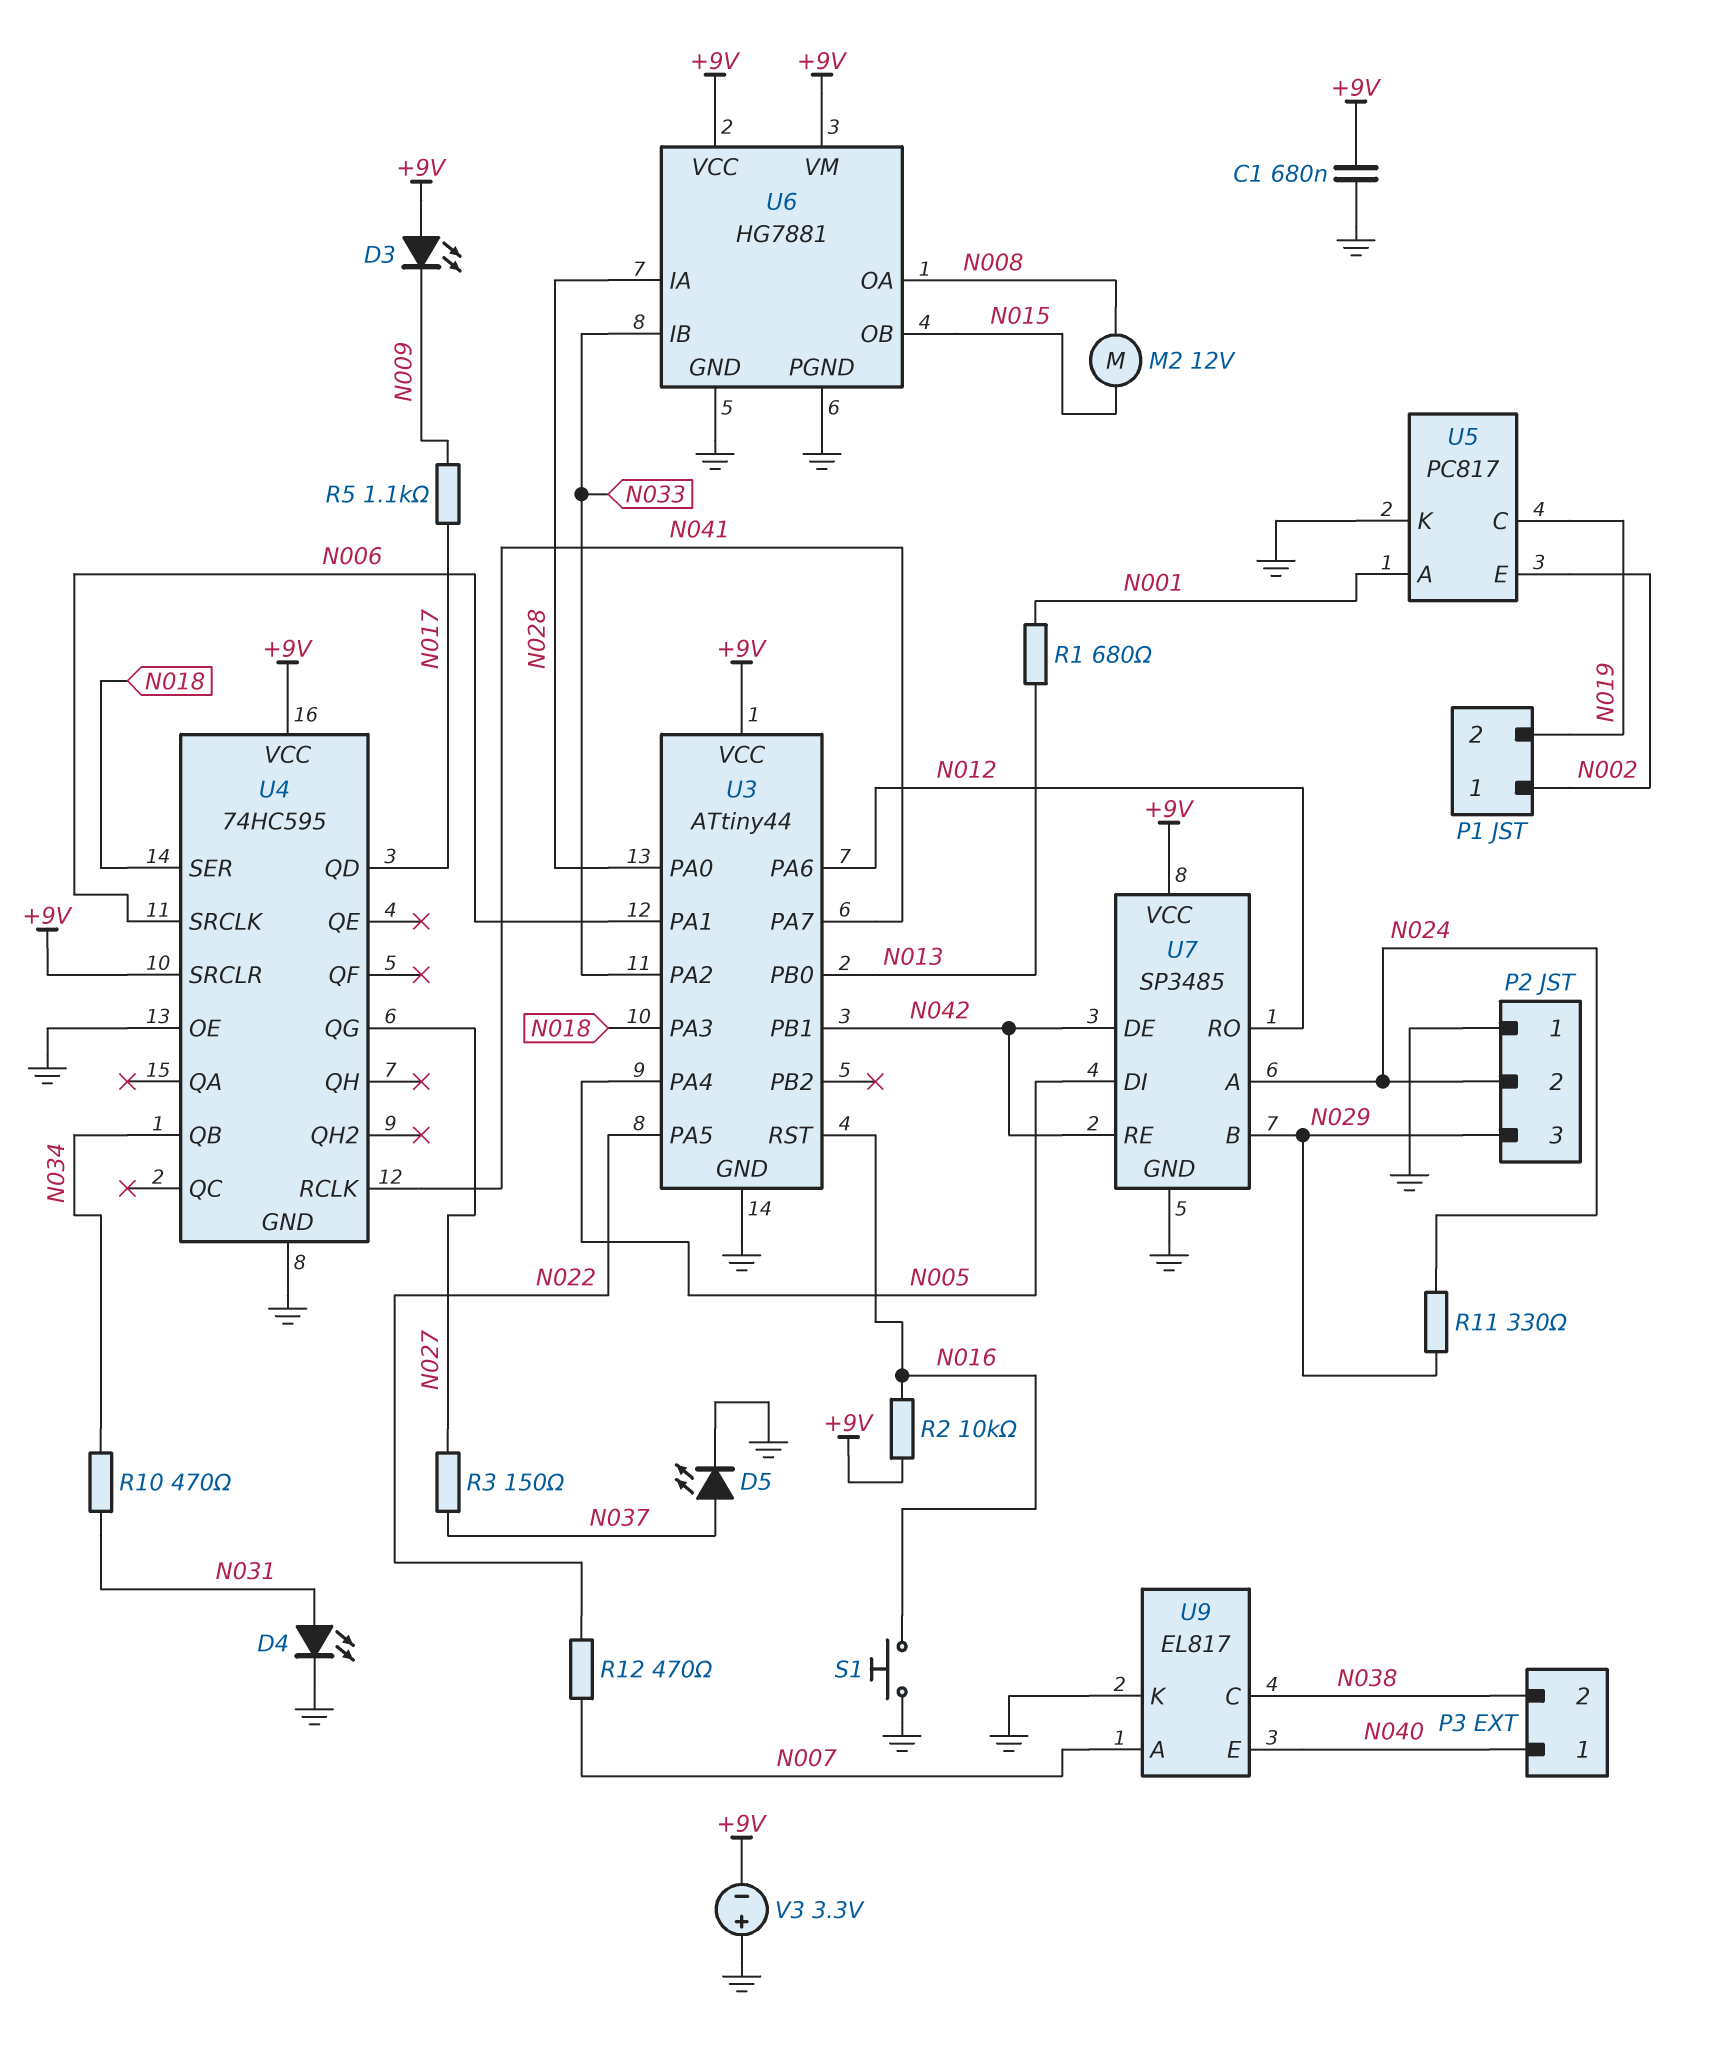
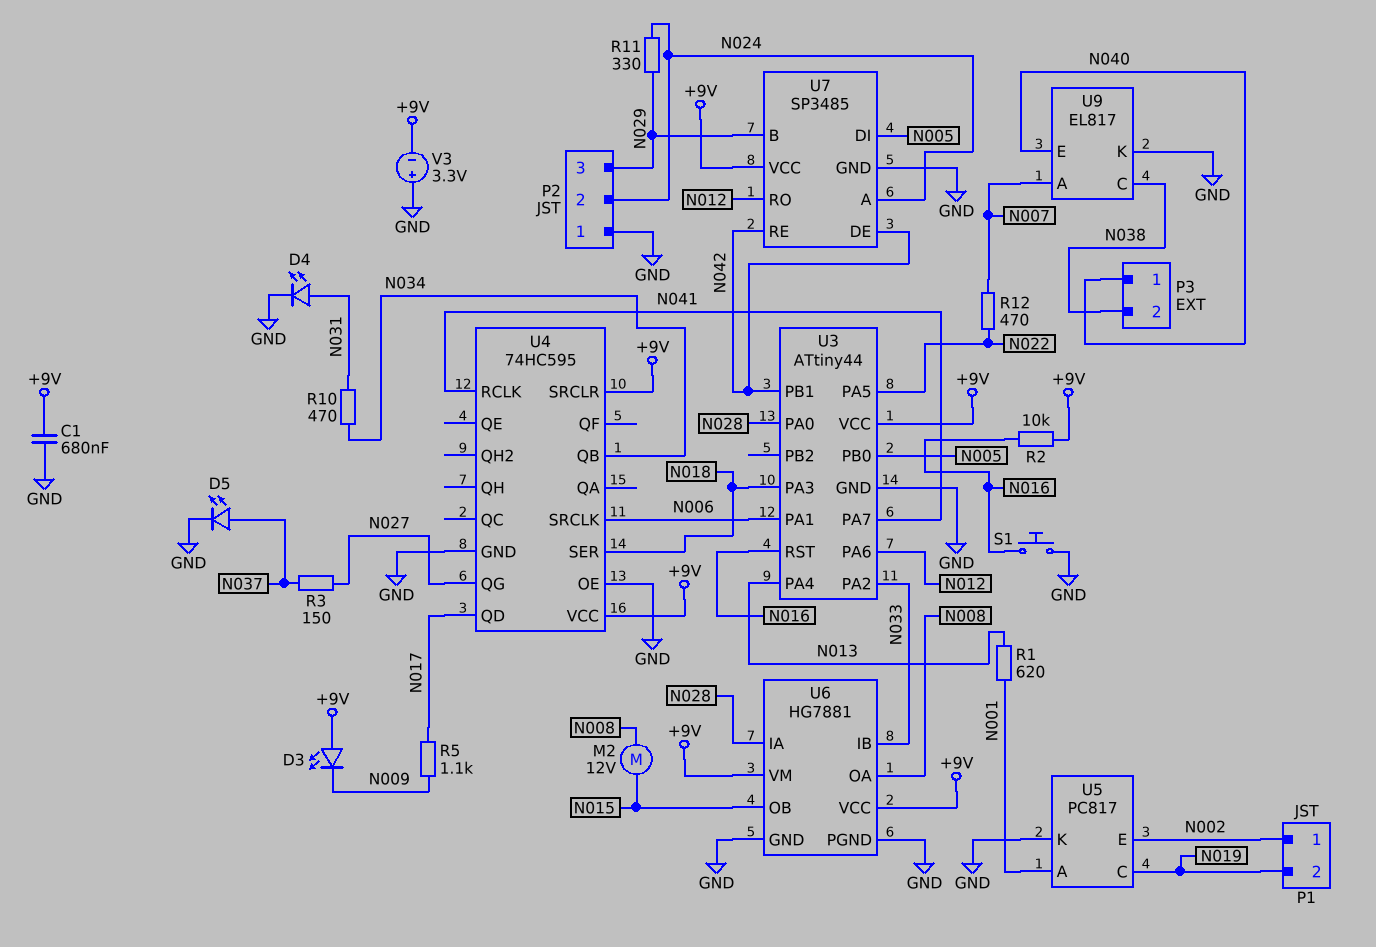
R1: 680 (N001, N013) -> 620 (N001, N013)
U3 pin PA4: N005 -> N013
U3 pin PB0: N013 -> N005

